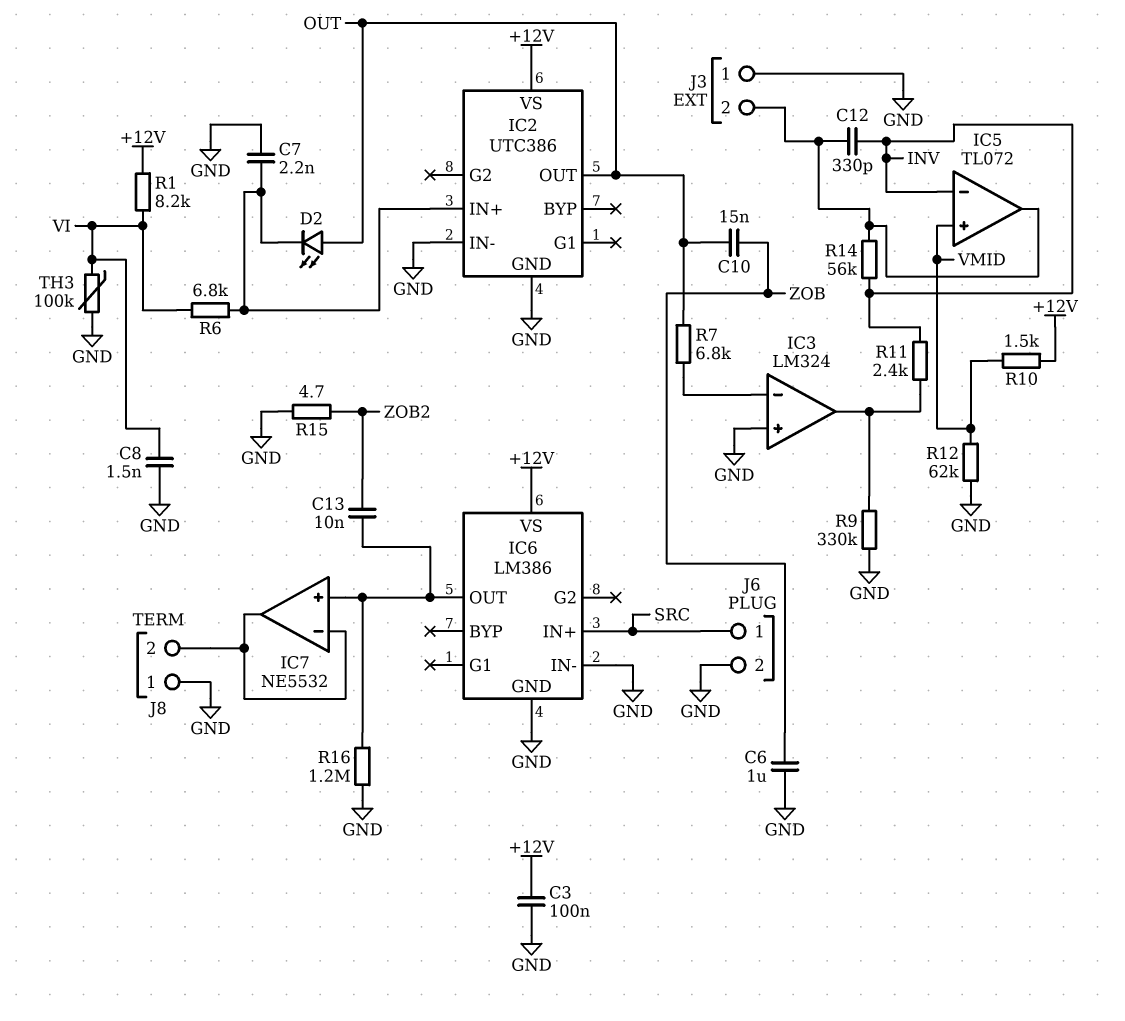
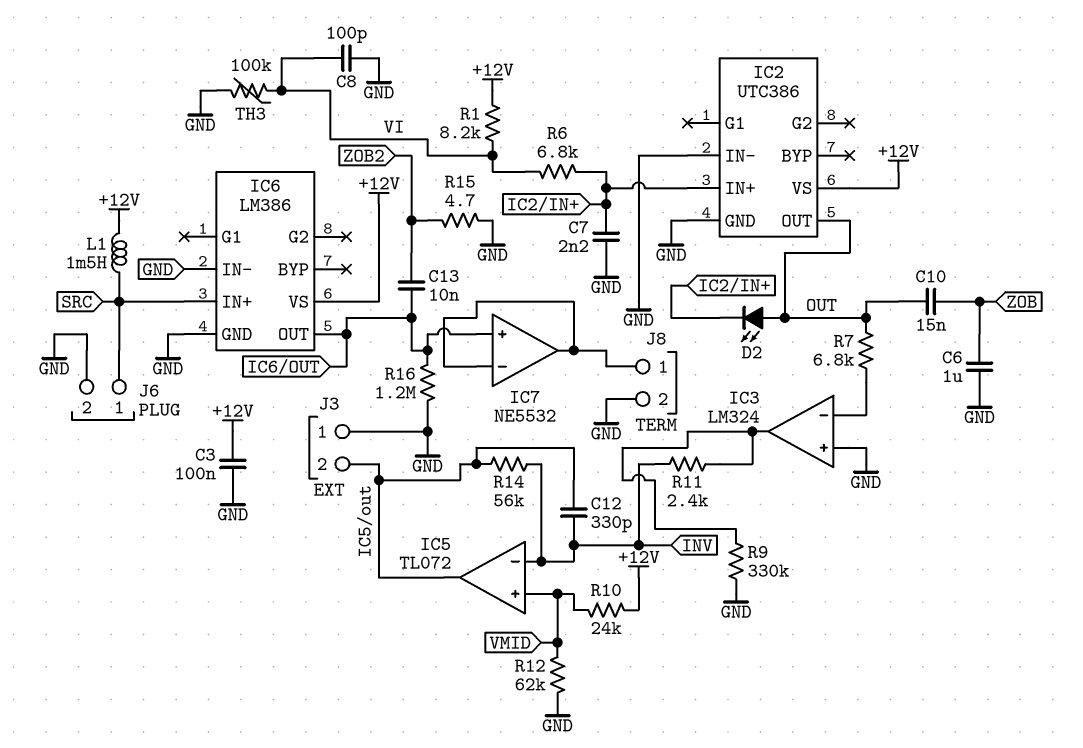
C8: 1.5nF (GND, VI) -> 100pF (GND, VI)
J8 pin 1: GND -> IC7/in-
J8 pin 2: IC7/in- -> GND
L1: none -> 1.5mH (+12V, SRC)
R10: 1.5k (+12V, VMID) -> 24k (+12V, VMID)

